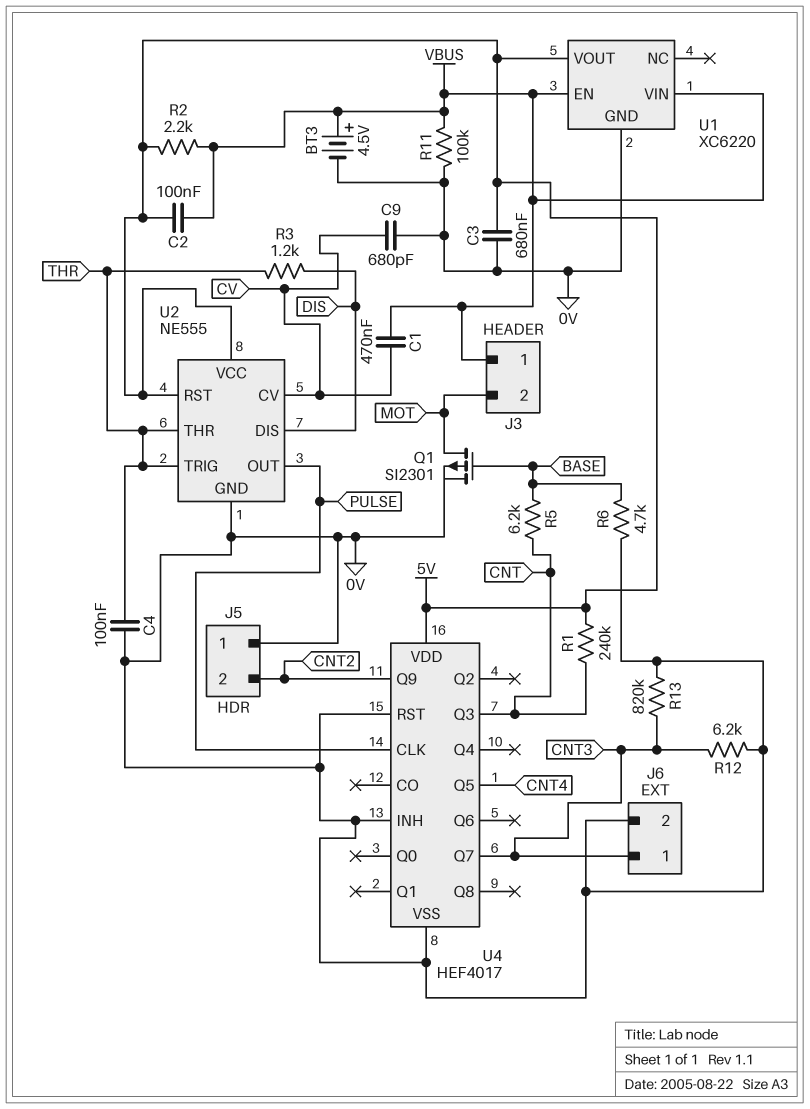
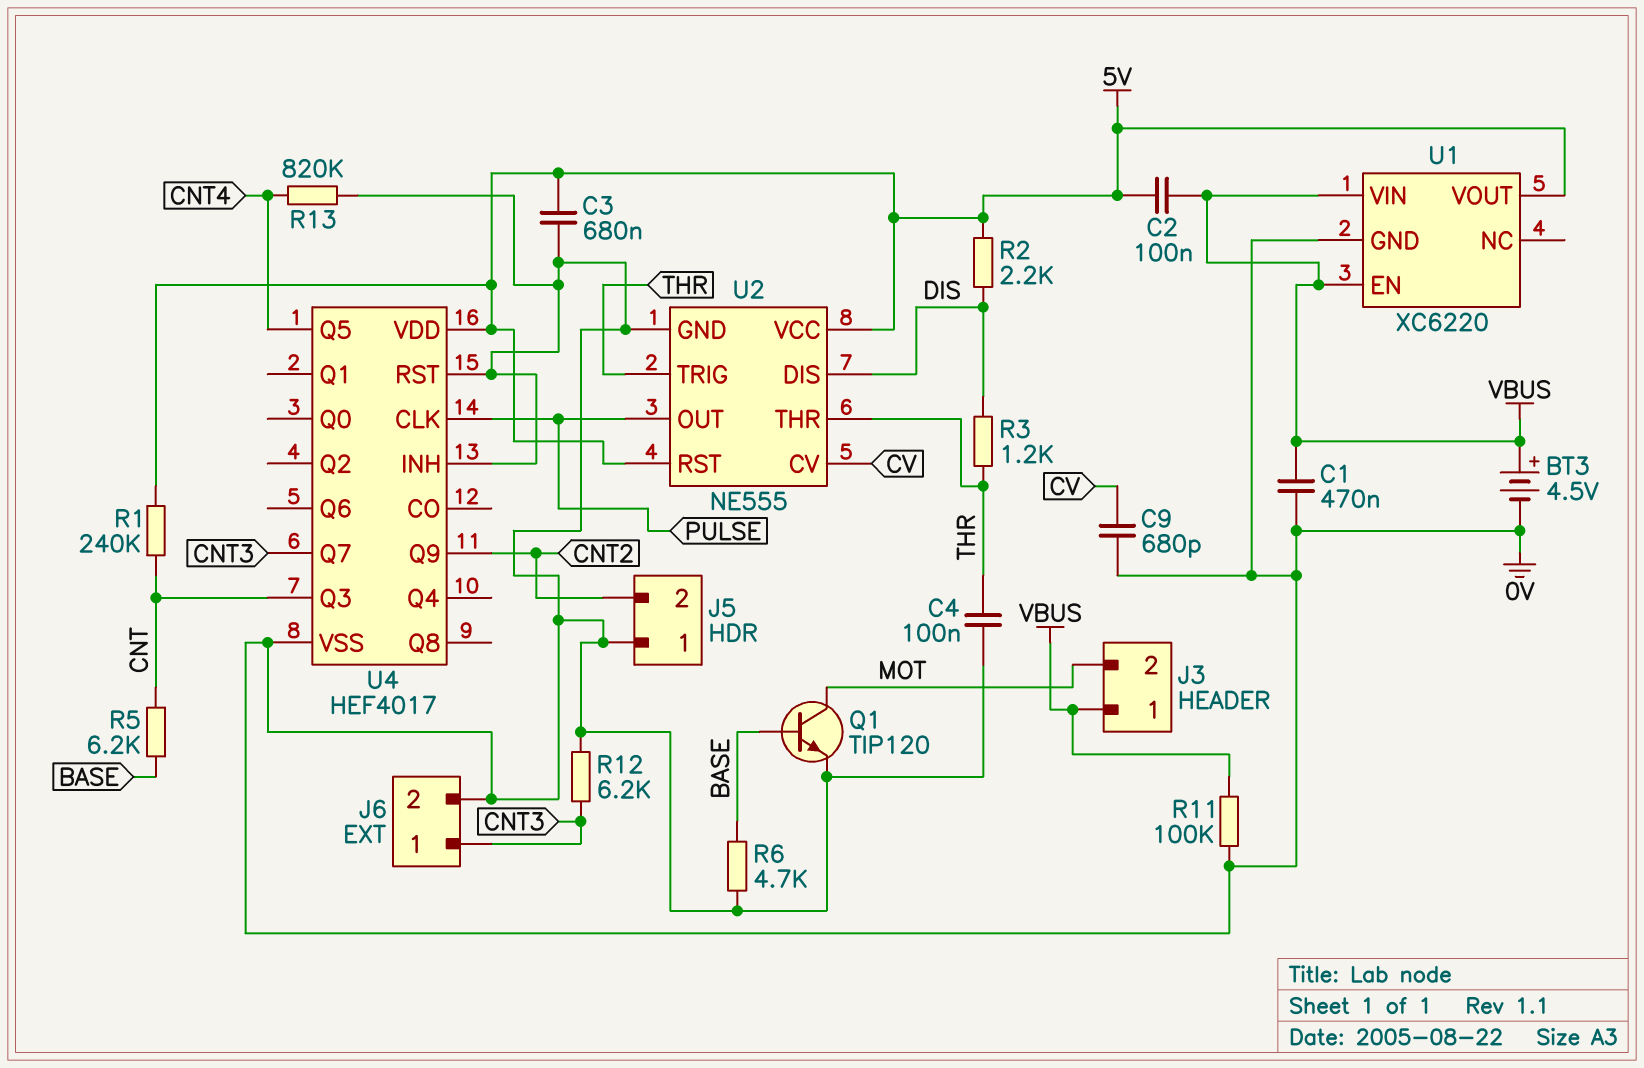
C1: 470nF (CV, VBUS) -> 470nF (0V, VBUS)
Q1: PMOS SI2301 (G BASE, D MOT, S 0V) -> NPN TIP120 (B BASE, C MOT, E 0V)
R2: 2.2k (5V, VBUS) -> 2.2k (5V, DIS)
R13: 820k (0V, CNT3) -> 820k (0V, CNT4)

